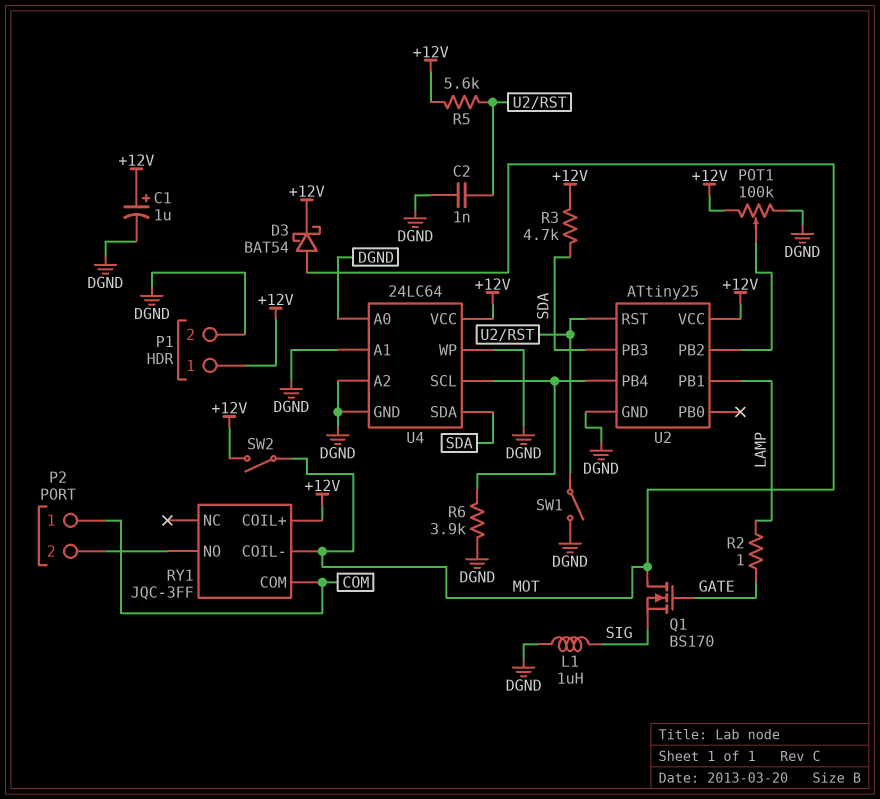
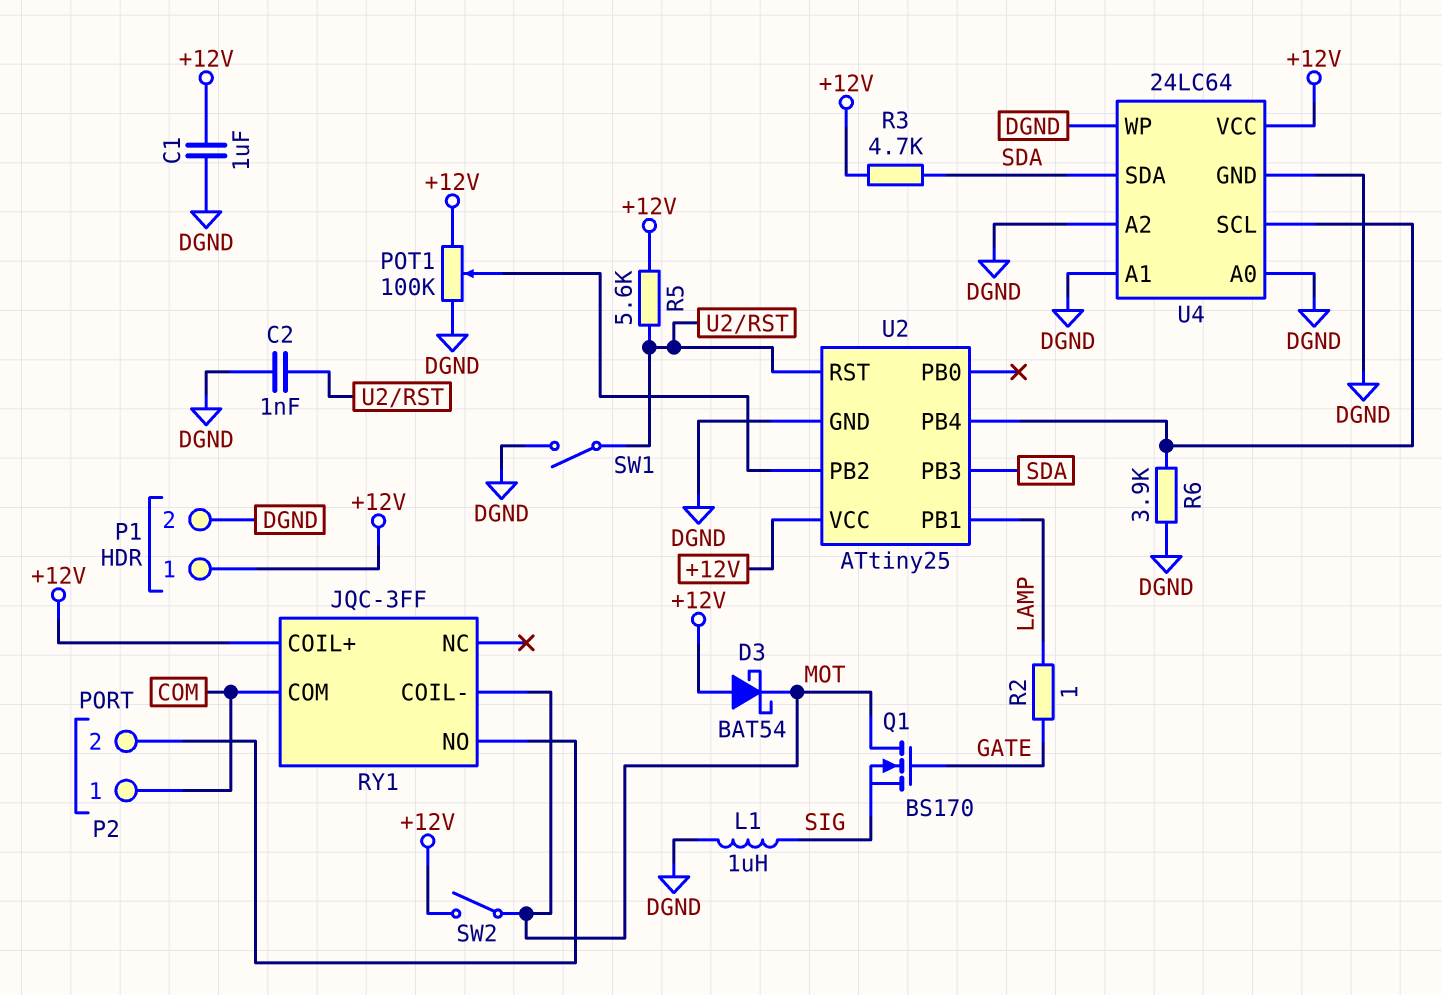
C1: 1uF (plus +12V, minus DGND) -> 1uF (+12V, DGND)
D3: schottky BAT54 (A MOT, K +12V) -> schottky BAT54 (A +12V, K MOT)

